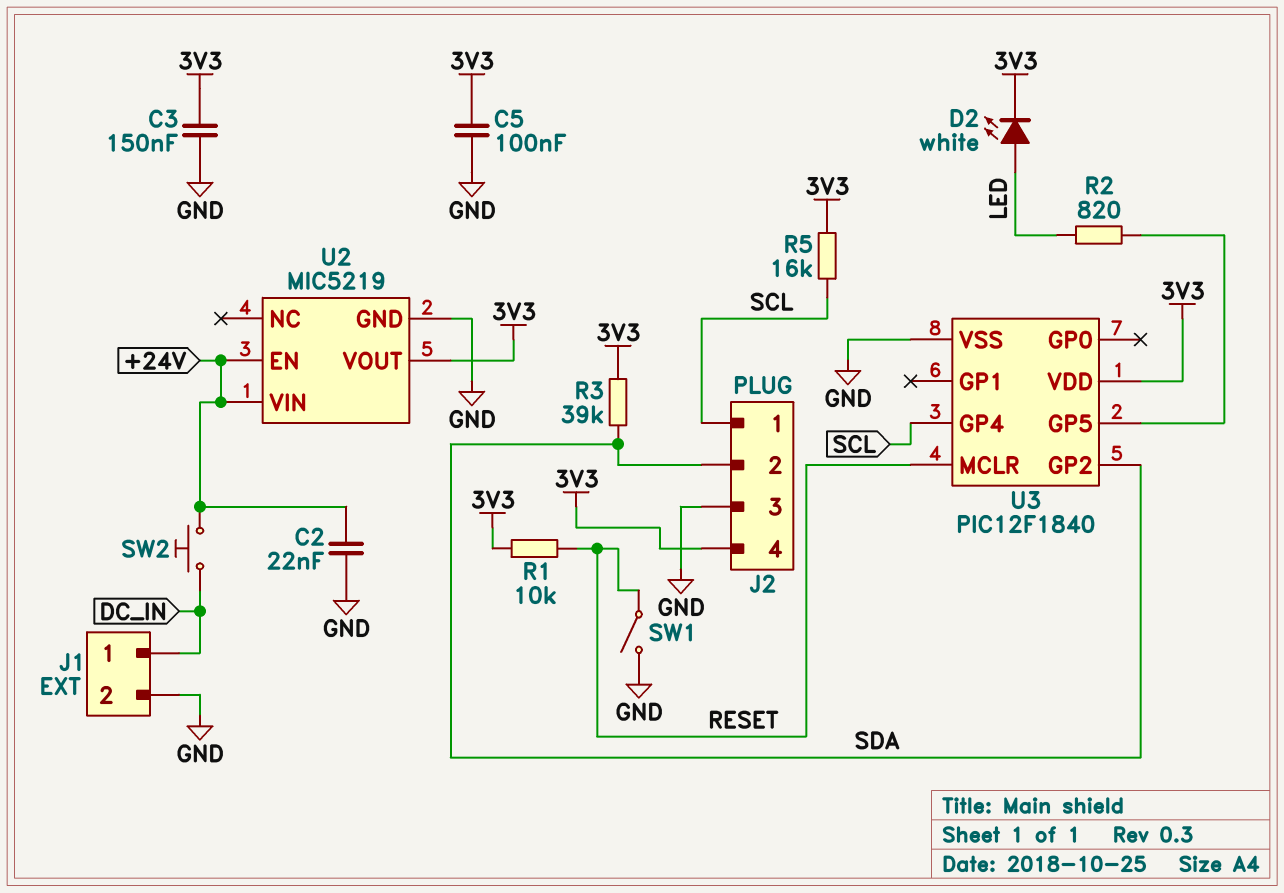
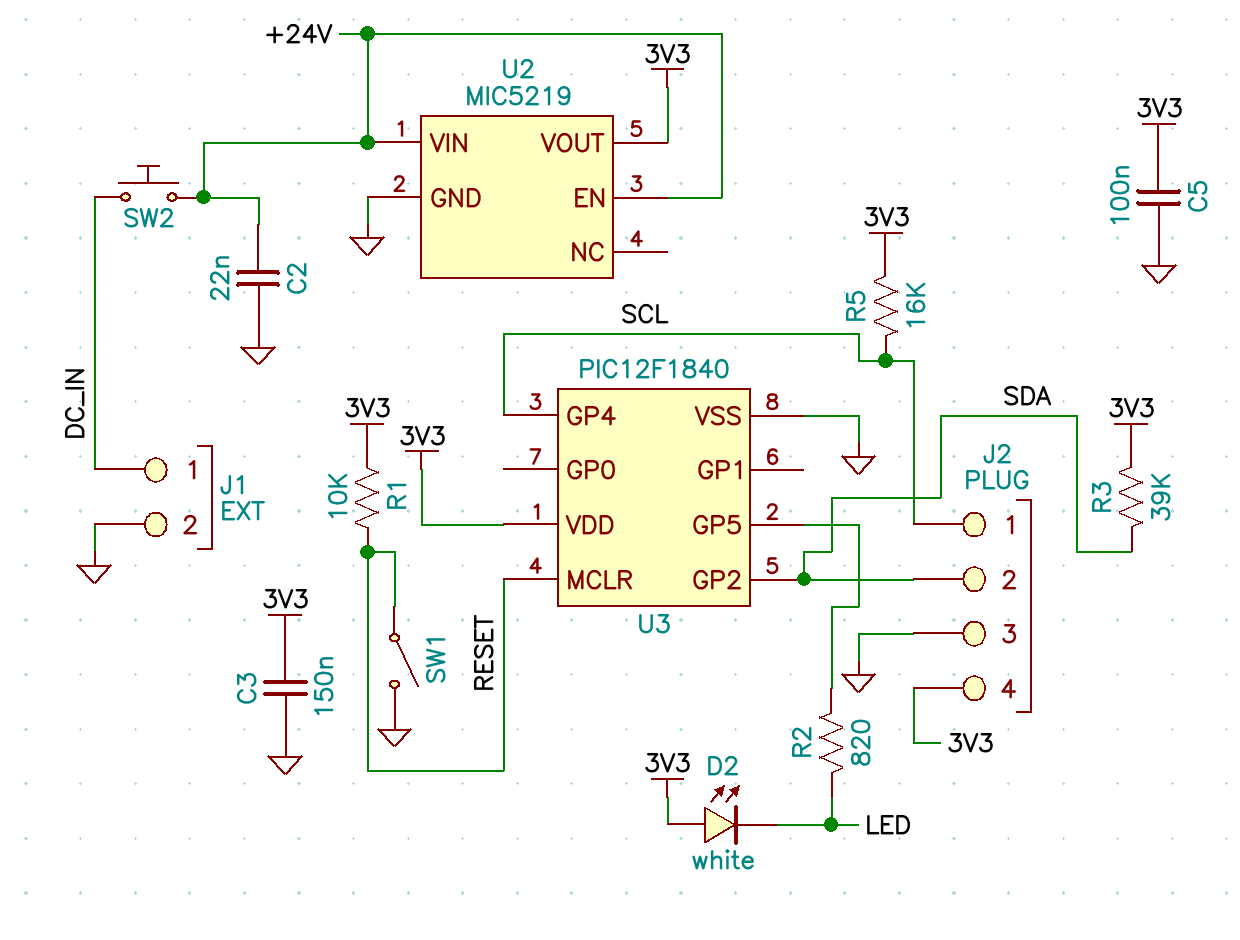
D2: LED white (A LED, K 3V3) -> LED white (A 3V3, K LED)

